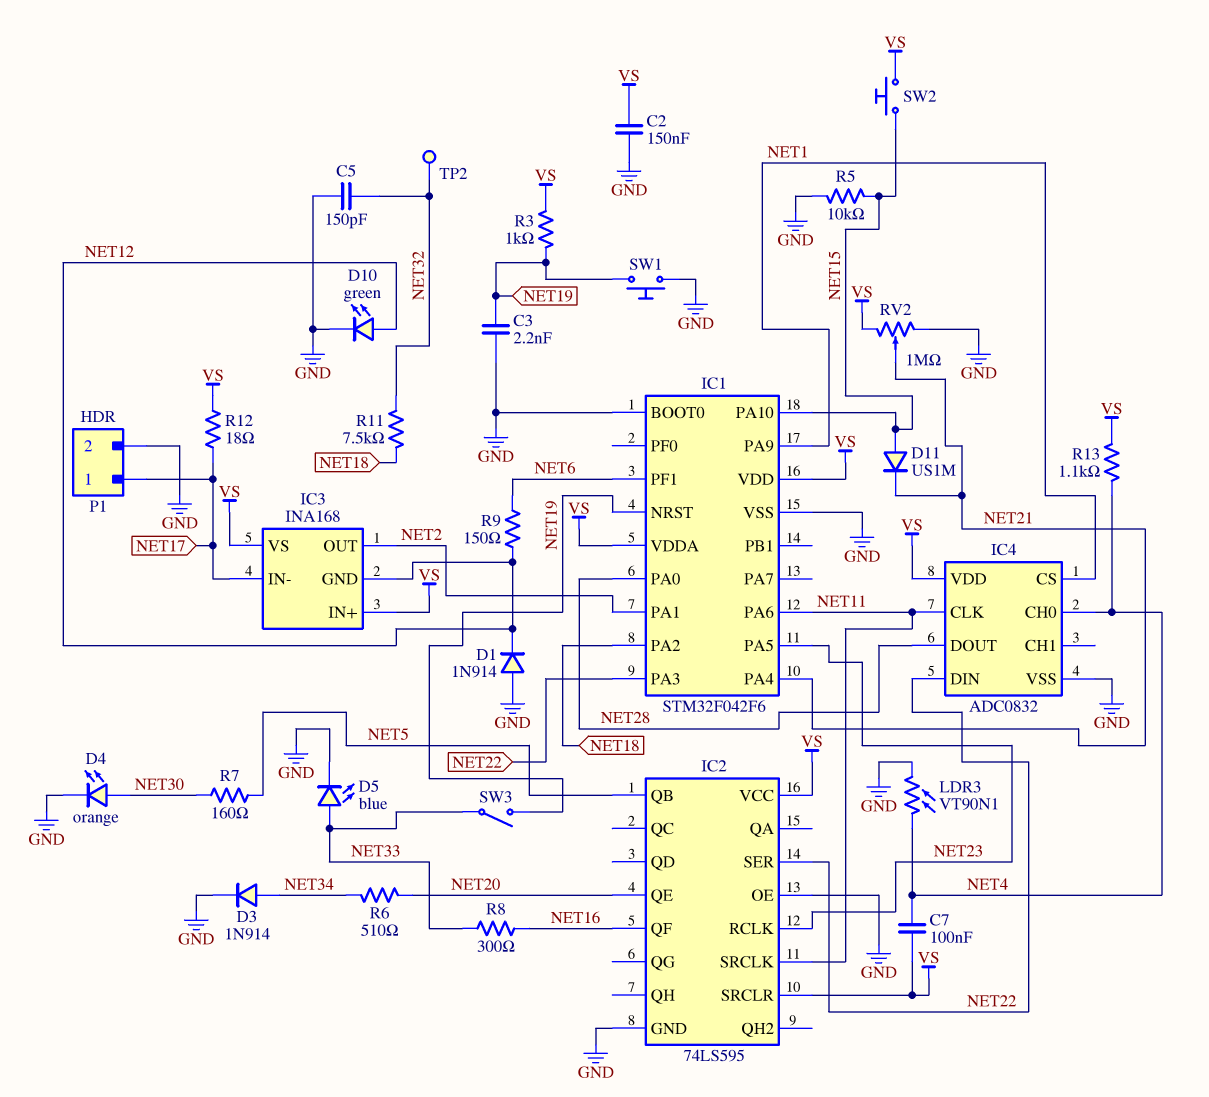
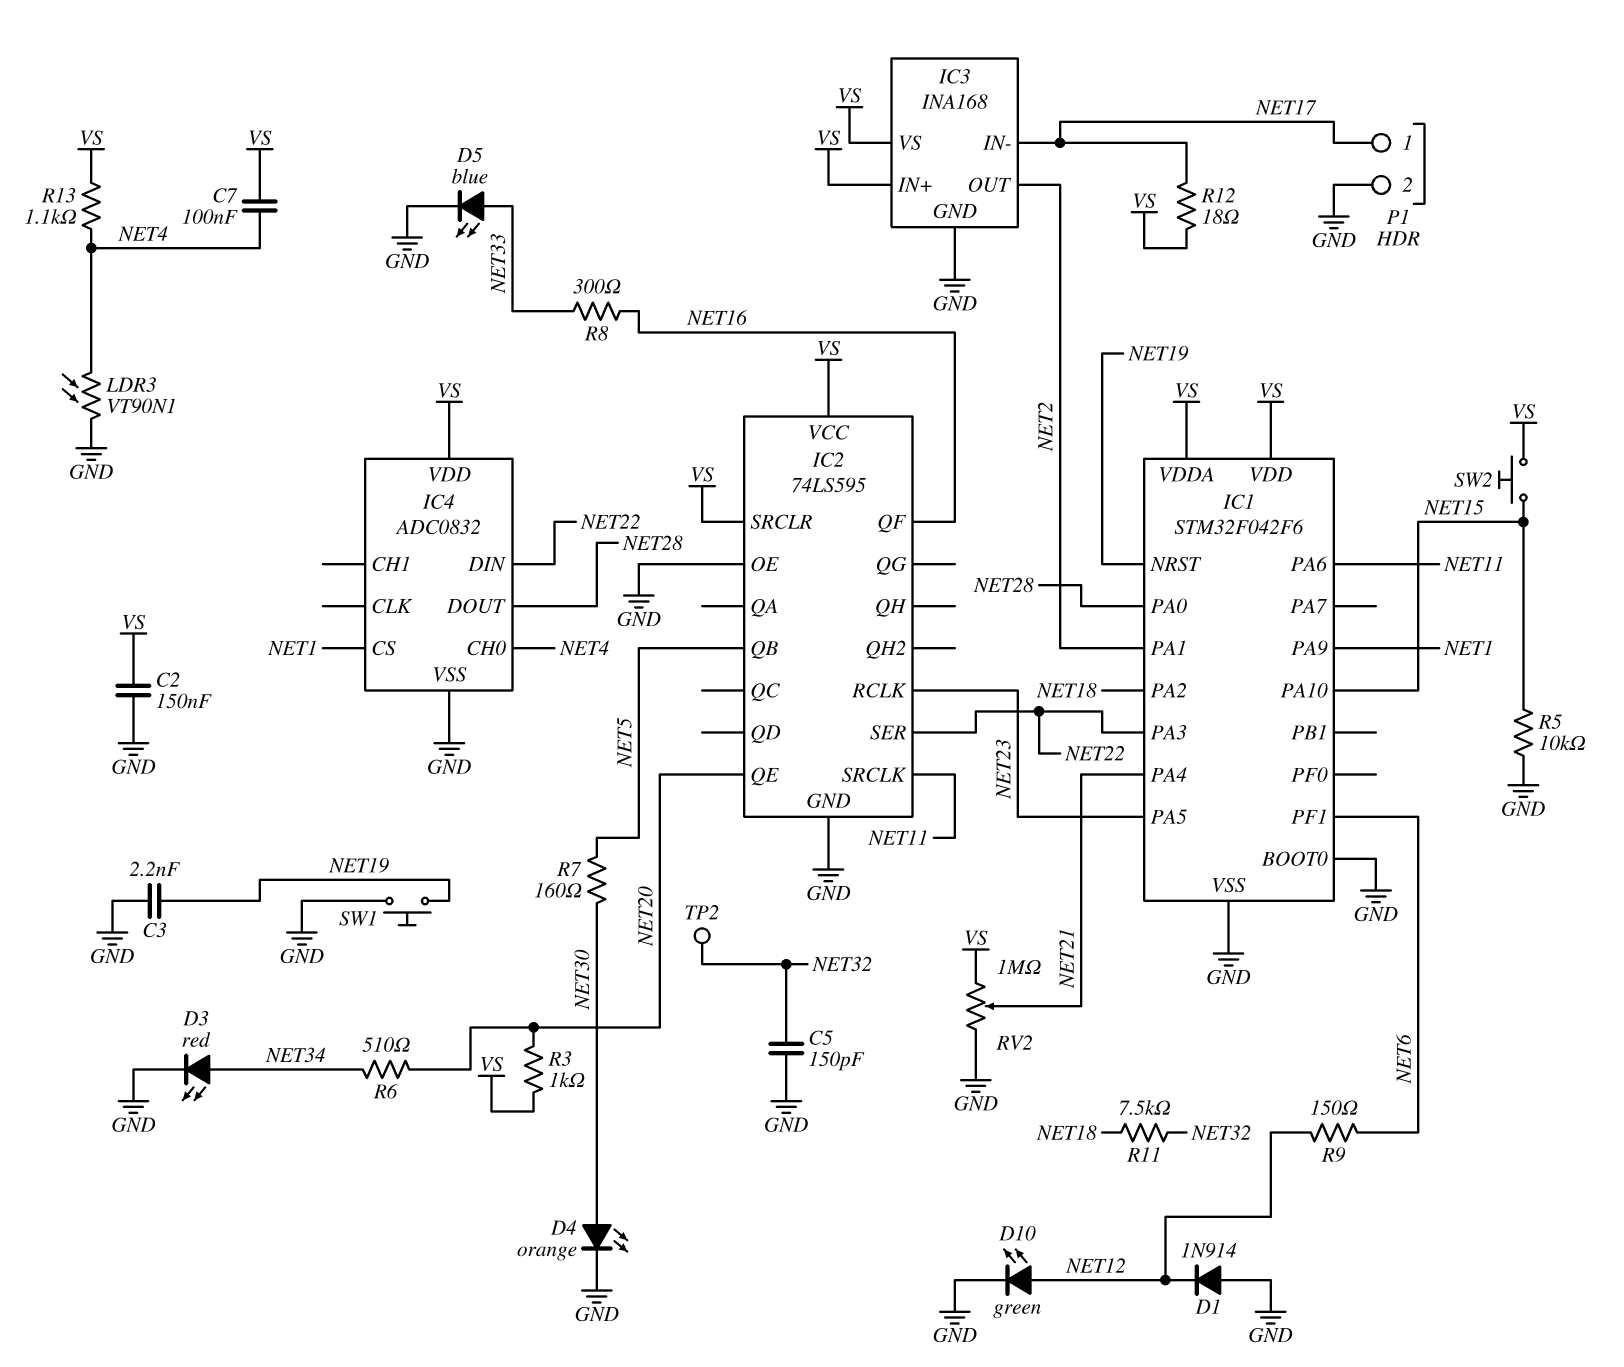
D3: diode 1N914 (A NET34, K GND) -> LED red (A NET34, K GND)
D11: diode US1M (A NET15, K NET21) -> none
IC3 pin GND: NET12 -> GND
IC4 pin CLK: NET11 -> none
R3: 1k (NET19, VS) -> 1k (NET20, VS)
SW3: switch (NET19, NET33) -> none

